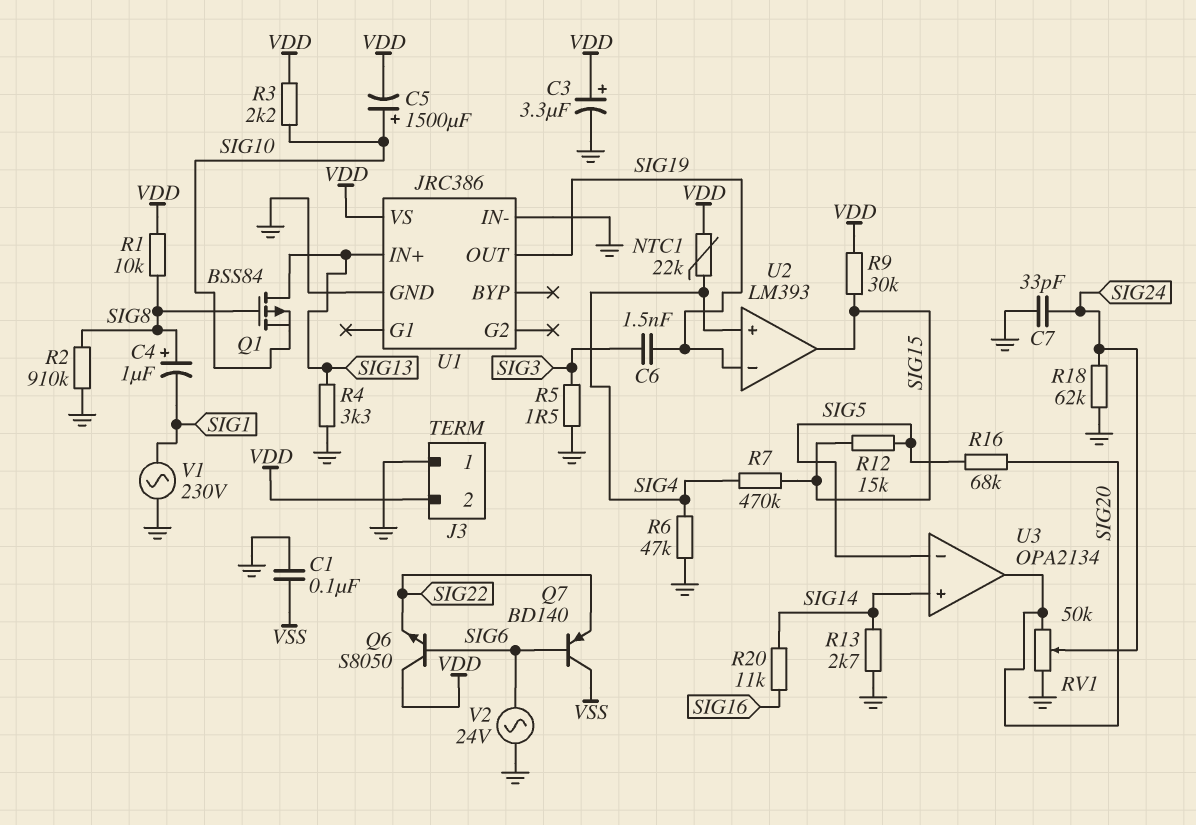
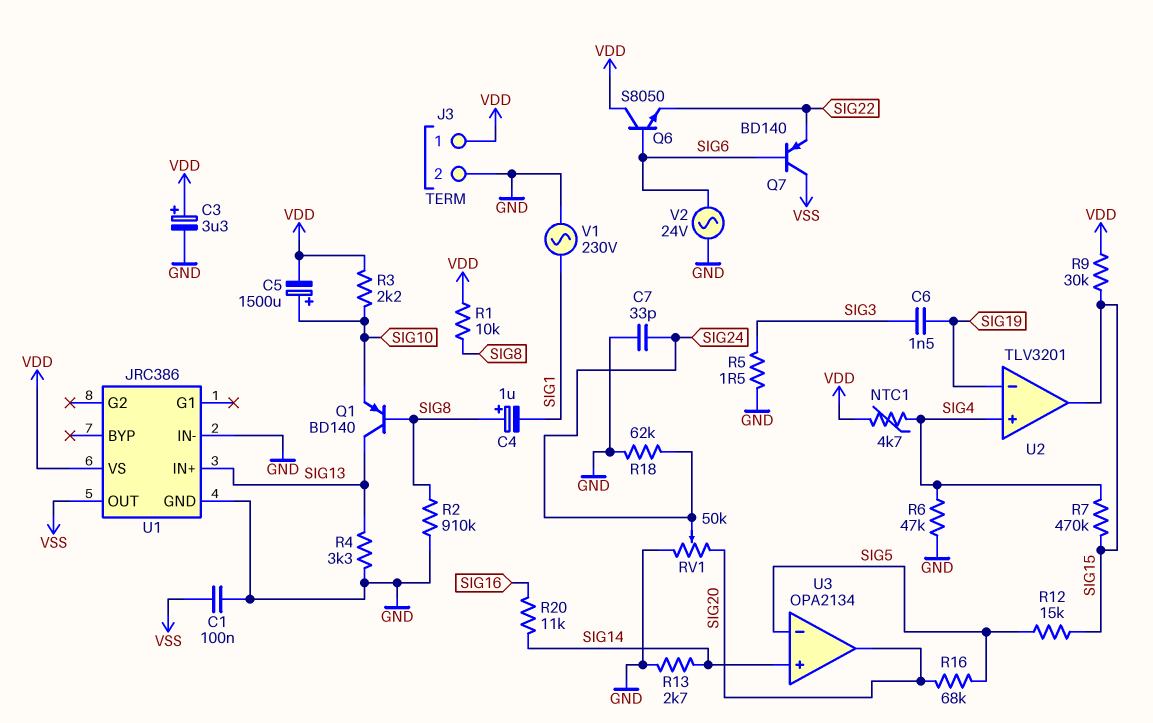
J3 pin 1: GND -> VDD
J3 pin 2: VDD -> GND
NTC1: 22k (SIG4, VDD) -> 4.7k (SIG4, VDD)
Q1: PMOS BSS84 (G SIG8, D SIG13, S SIG10) -> PNP BD140 (B SIG8, C SIG13, E SIG10)
U1 pin OUT: SIG19 -> VSS
U2: LM393 -> TLV3201

